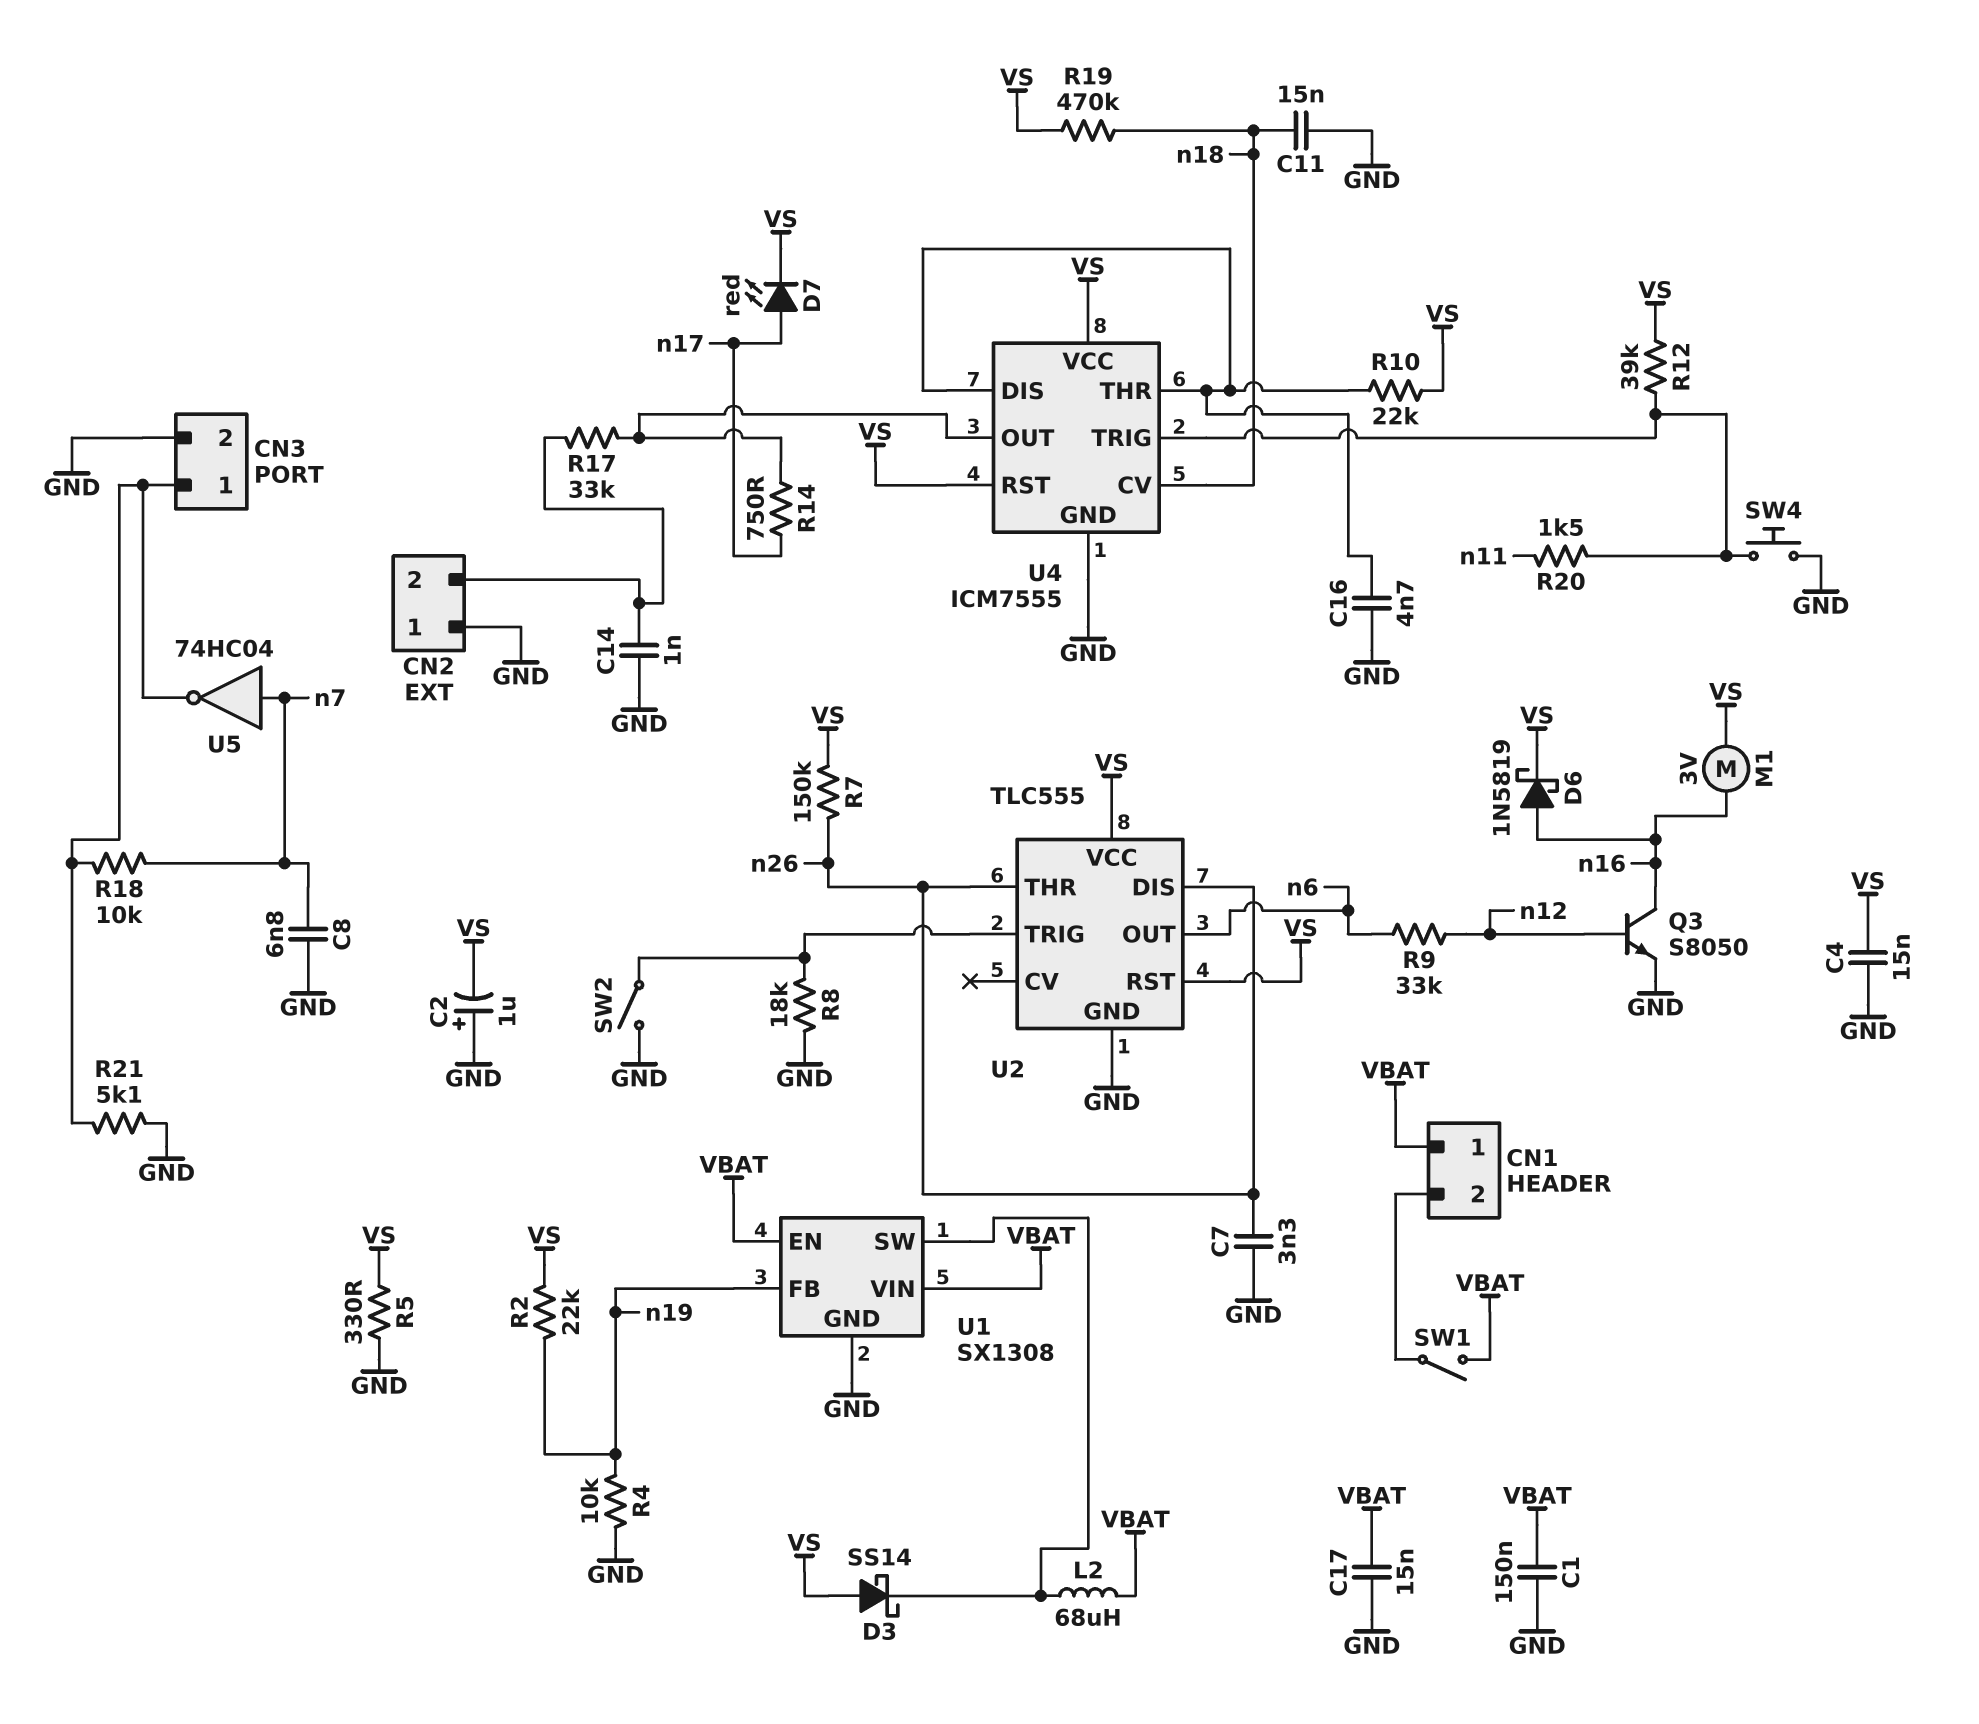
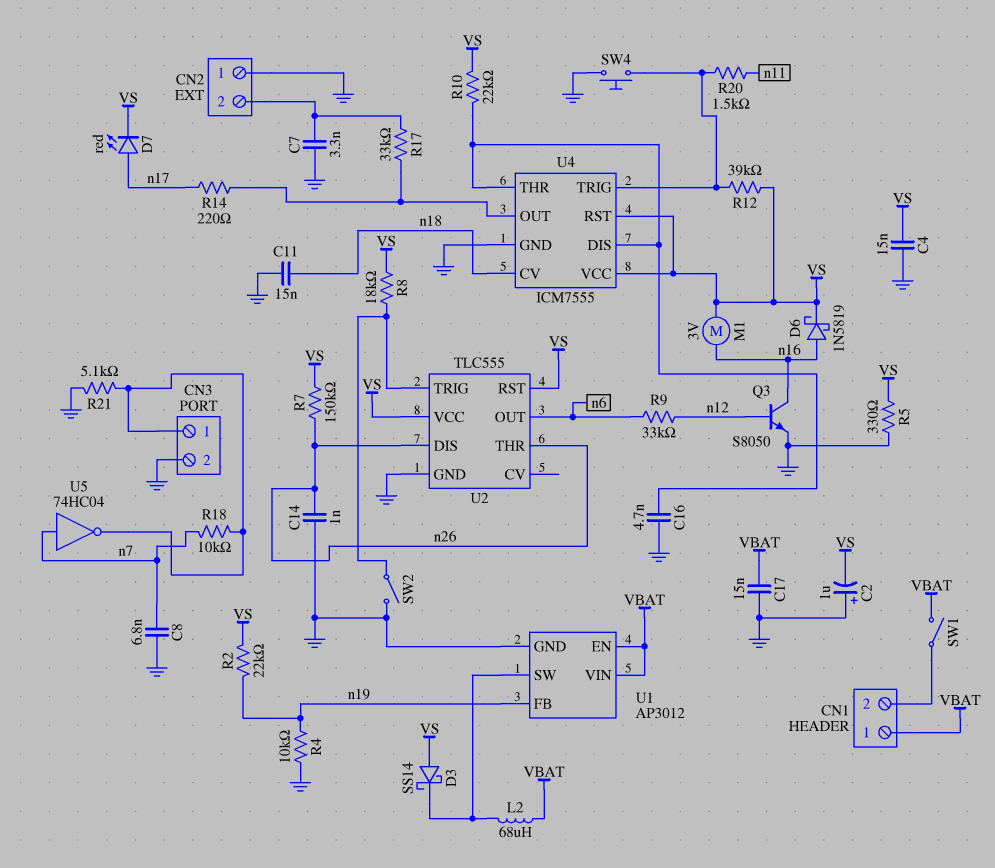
C1: 150nF (GND, VBAT) -> none
C7: 3.3nF (GND, n26) -> 3.3nF (CN2/2, GND)
C14: 1nF (CN2/2, GND) -> 1nF (GND, n26)
R8: 18k (GND, U2/TRIG) -> 18k (U2/TRIG, VS)
R14: 750 (U4/OUT, n17) -> 220 (U4/OUT, n17)
R19: 470k (VS, n18) -> none
U1: SX1308 -> AP3012

